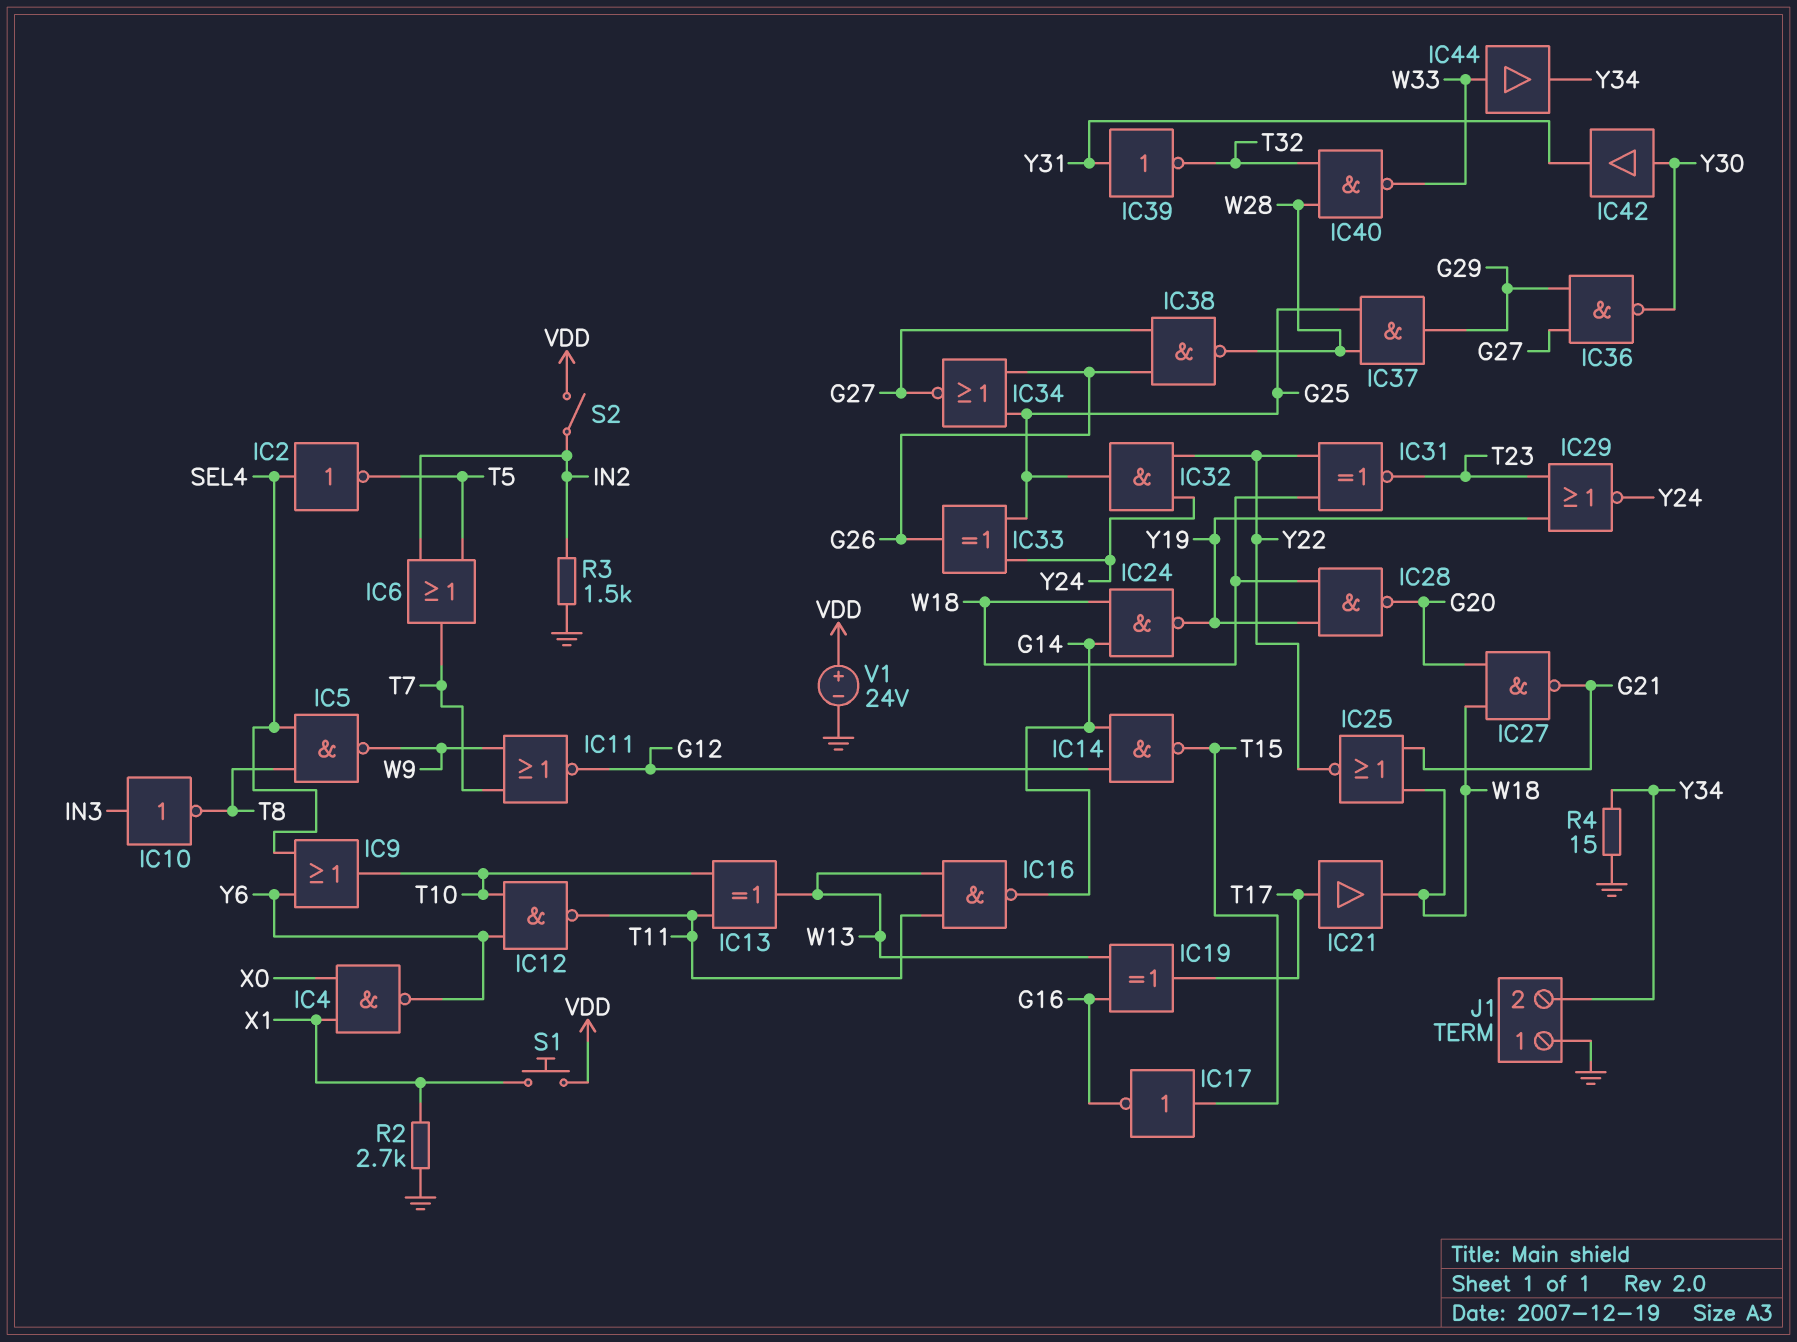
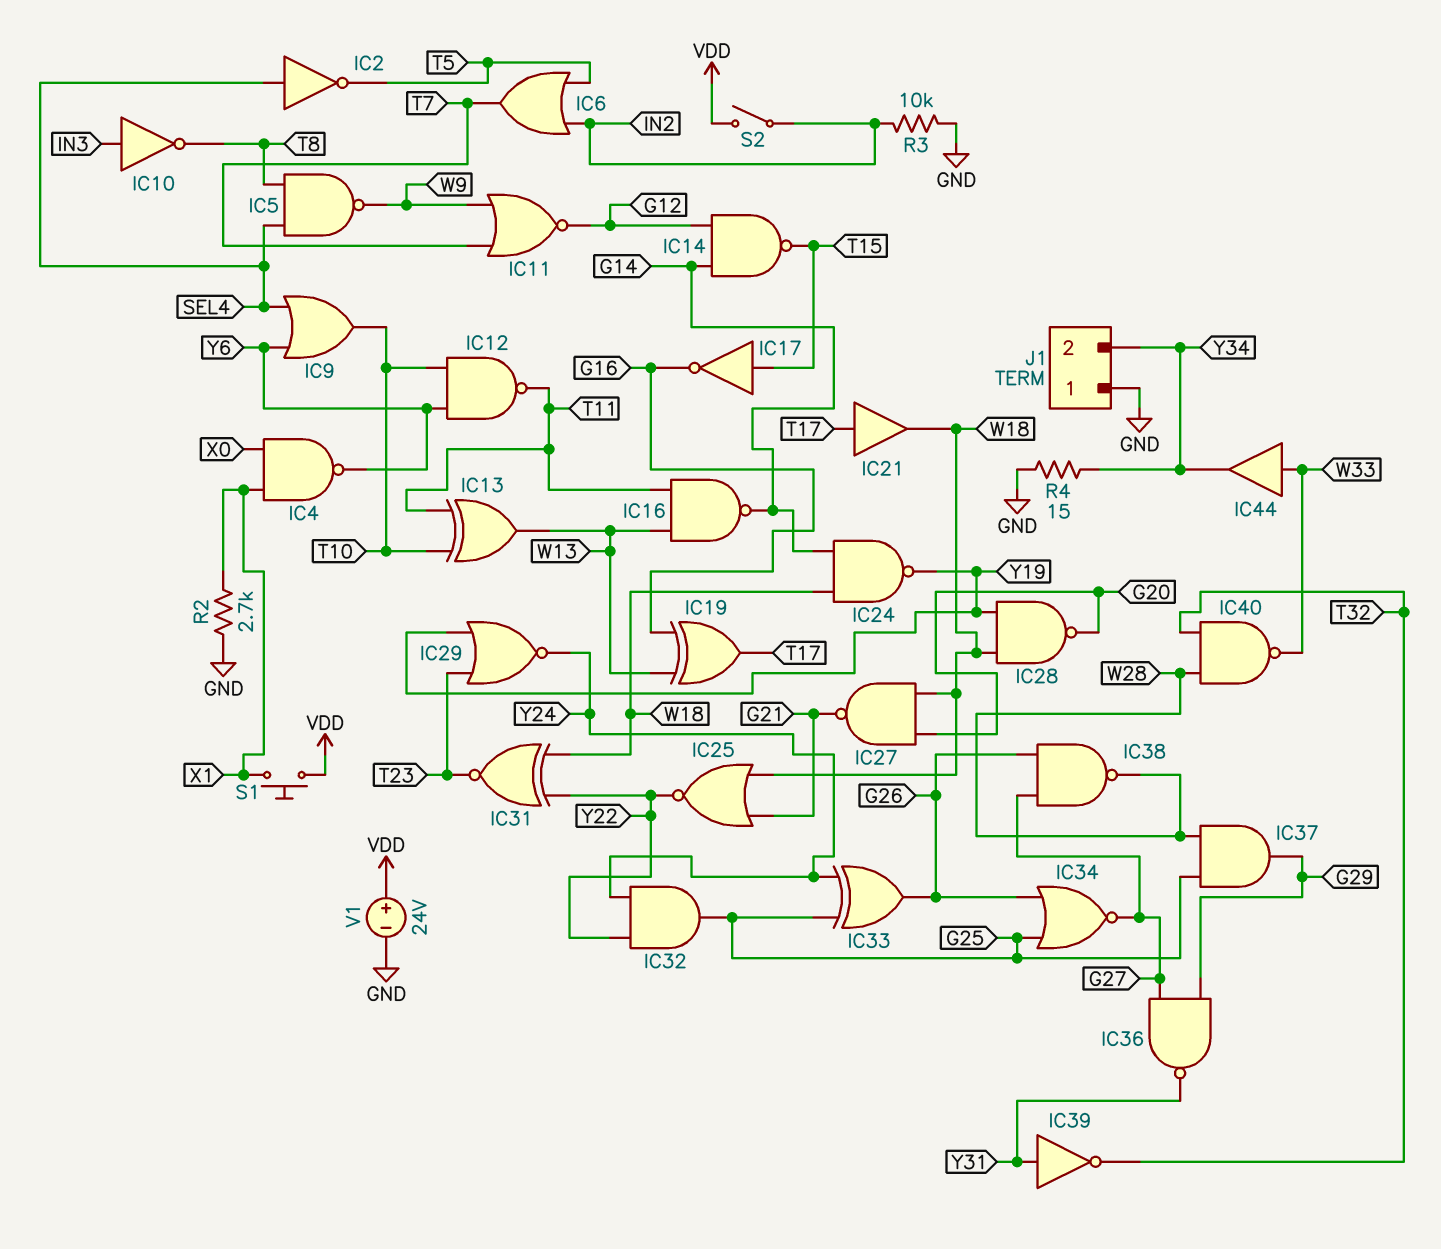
IC36: NAND (in G27, in G29, out Y30) -> NAND (in G27, in G29, out Y31)
IC42: buffer (in Y30, out Y31) -> none
R3: 1.5k (GND, IN2) -> 10k (GND, IN2)

